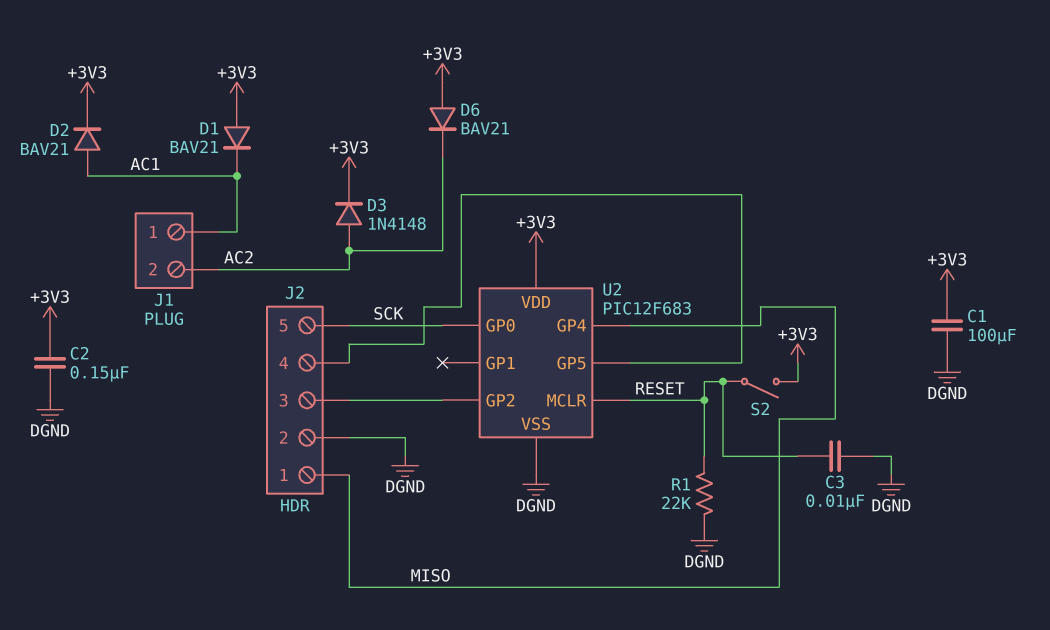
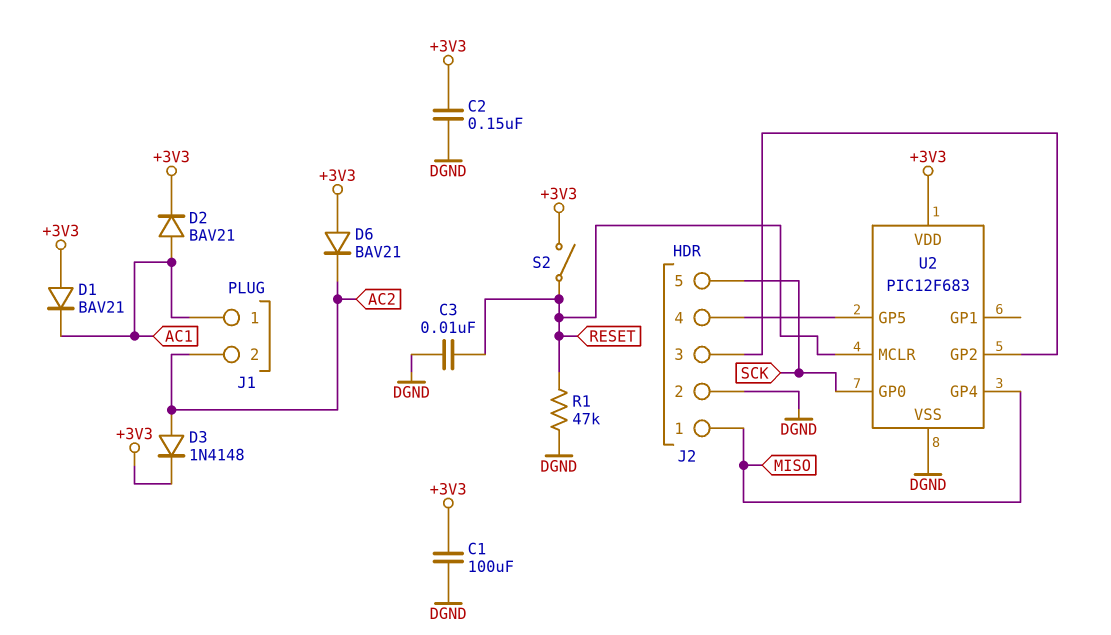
R1: 22k (DGND, RESET) -> 47k (DGND, RESET)

